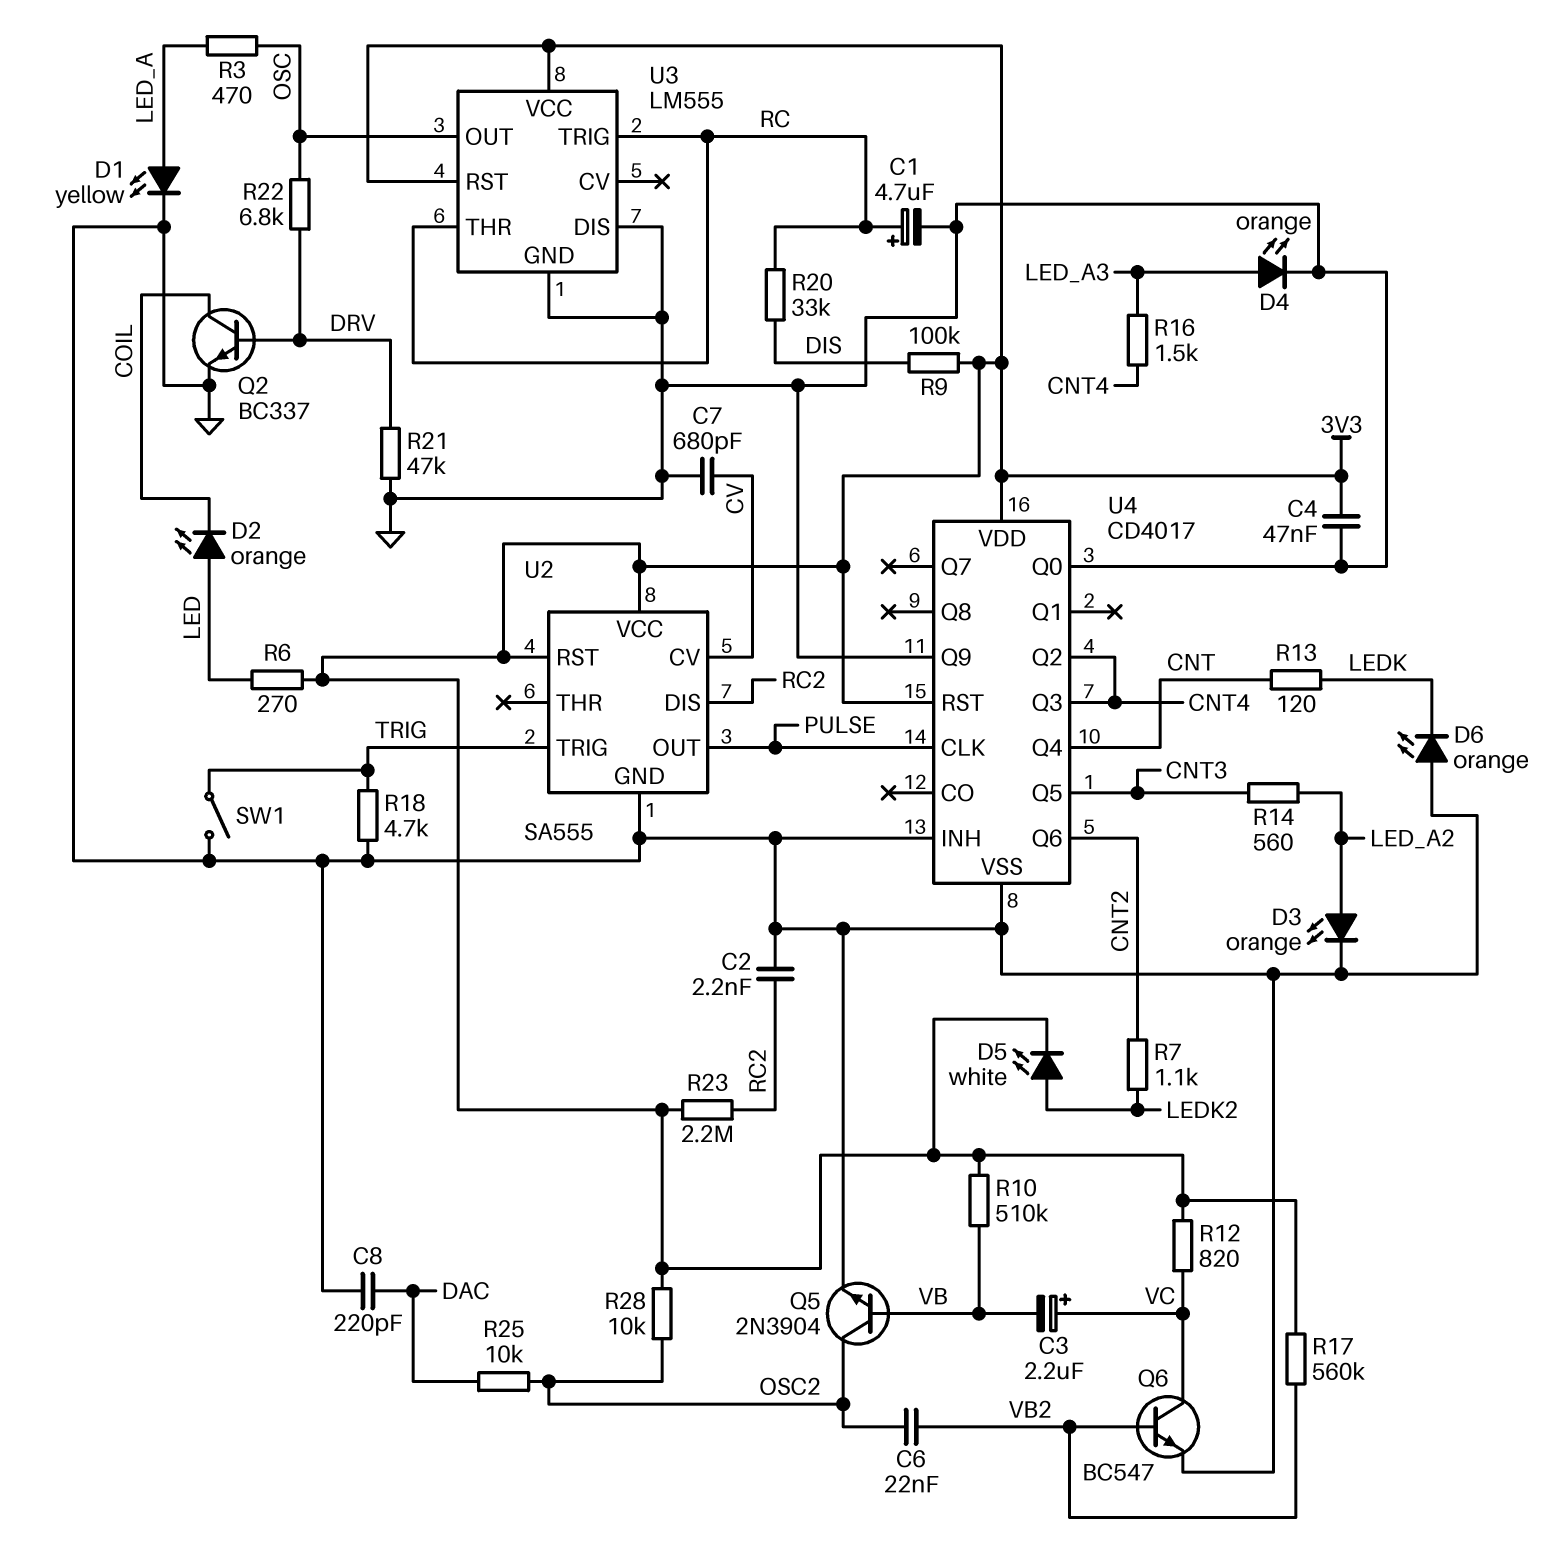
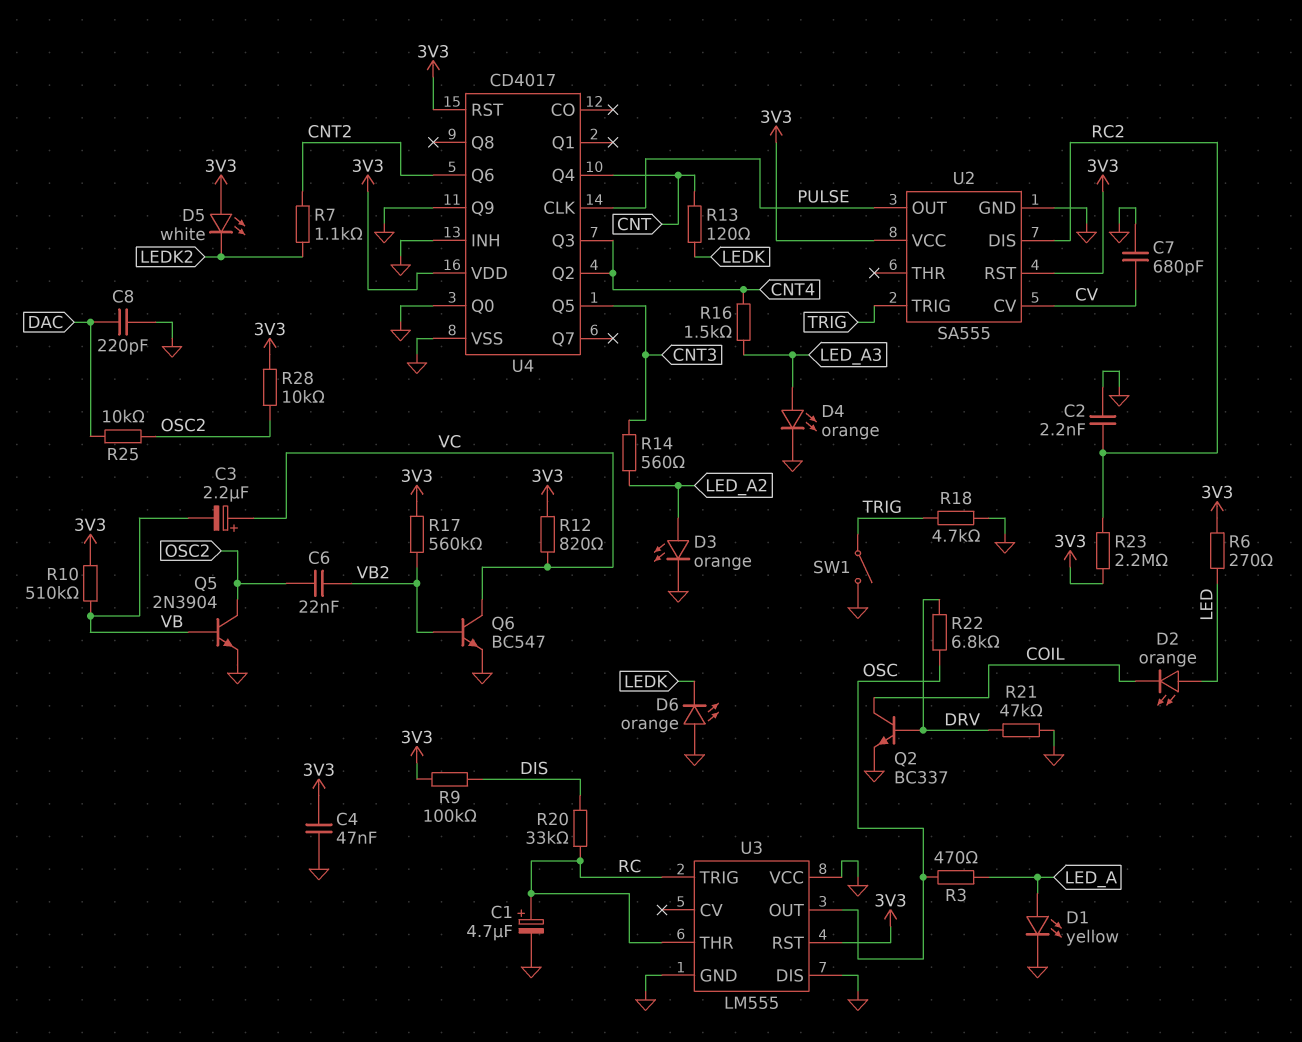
D5: LED white (A LEDK2, K 3V3) -> LED white (A 3V3, K LEDK2)
U3 pin VCC: 3V3 -> GND

